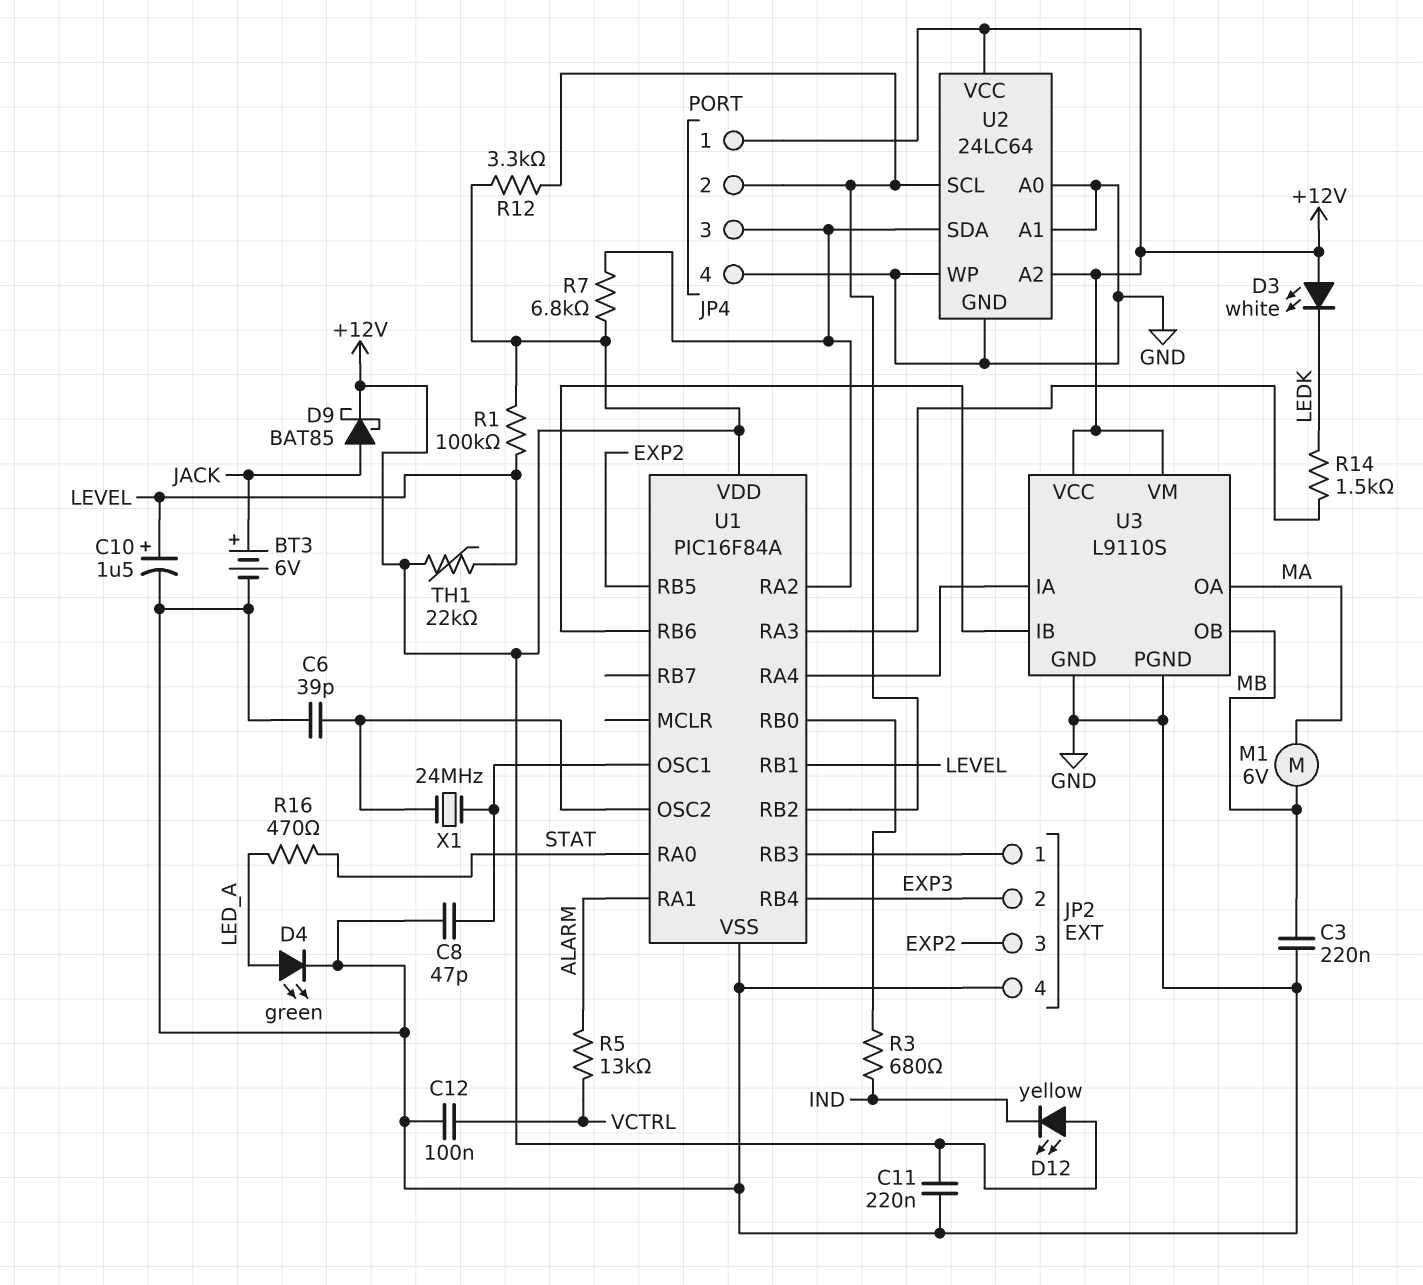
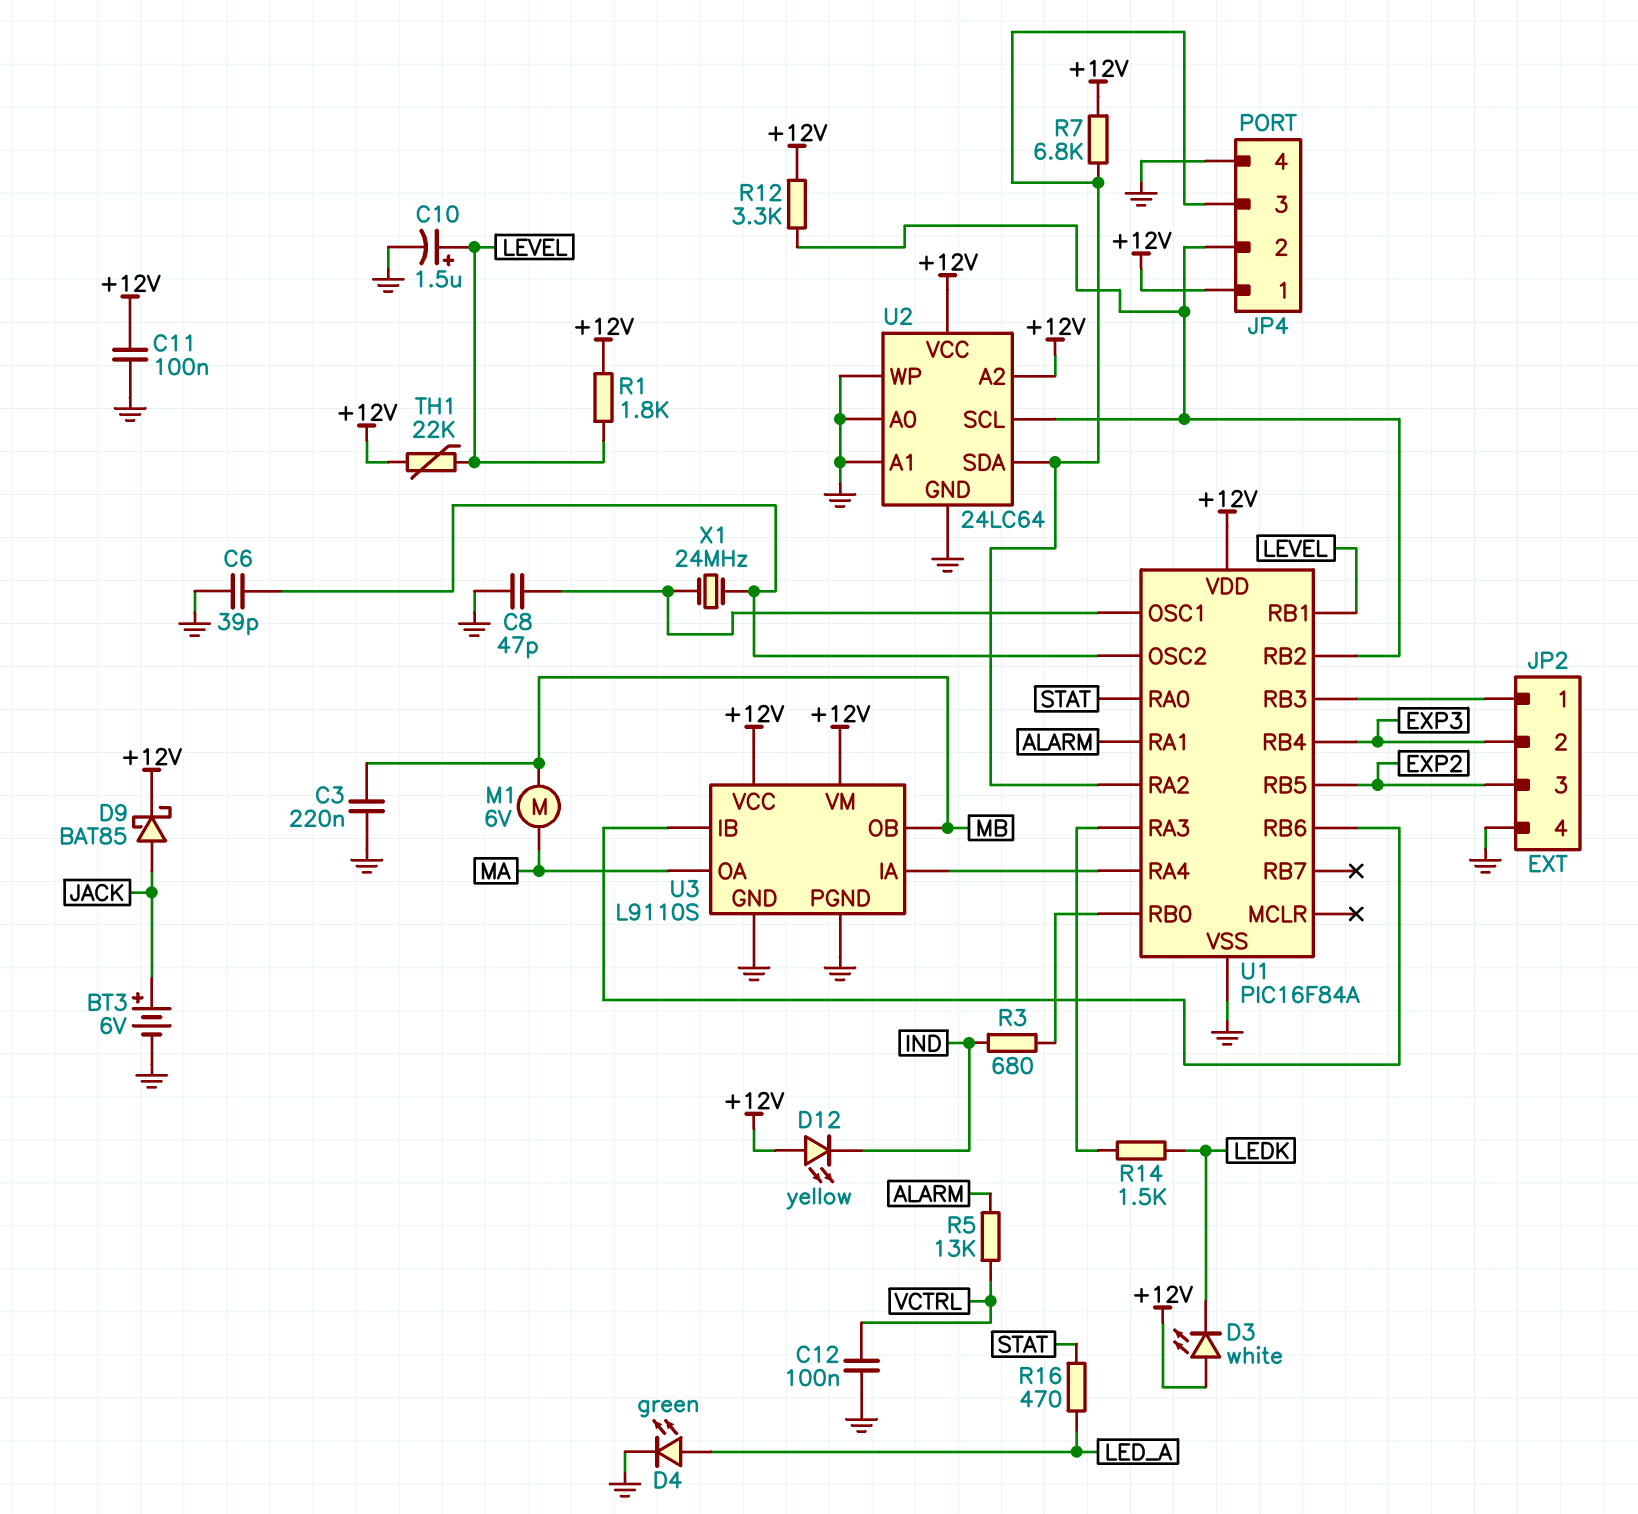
C11: 220nF (+12V, GND) -> 100nF (+12V, GND)
R1: 100k (+12V, LEVEL) -> 1.8k (+12V, LEVEL)

